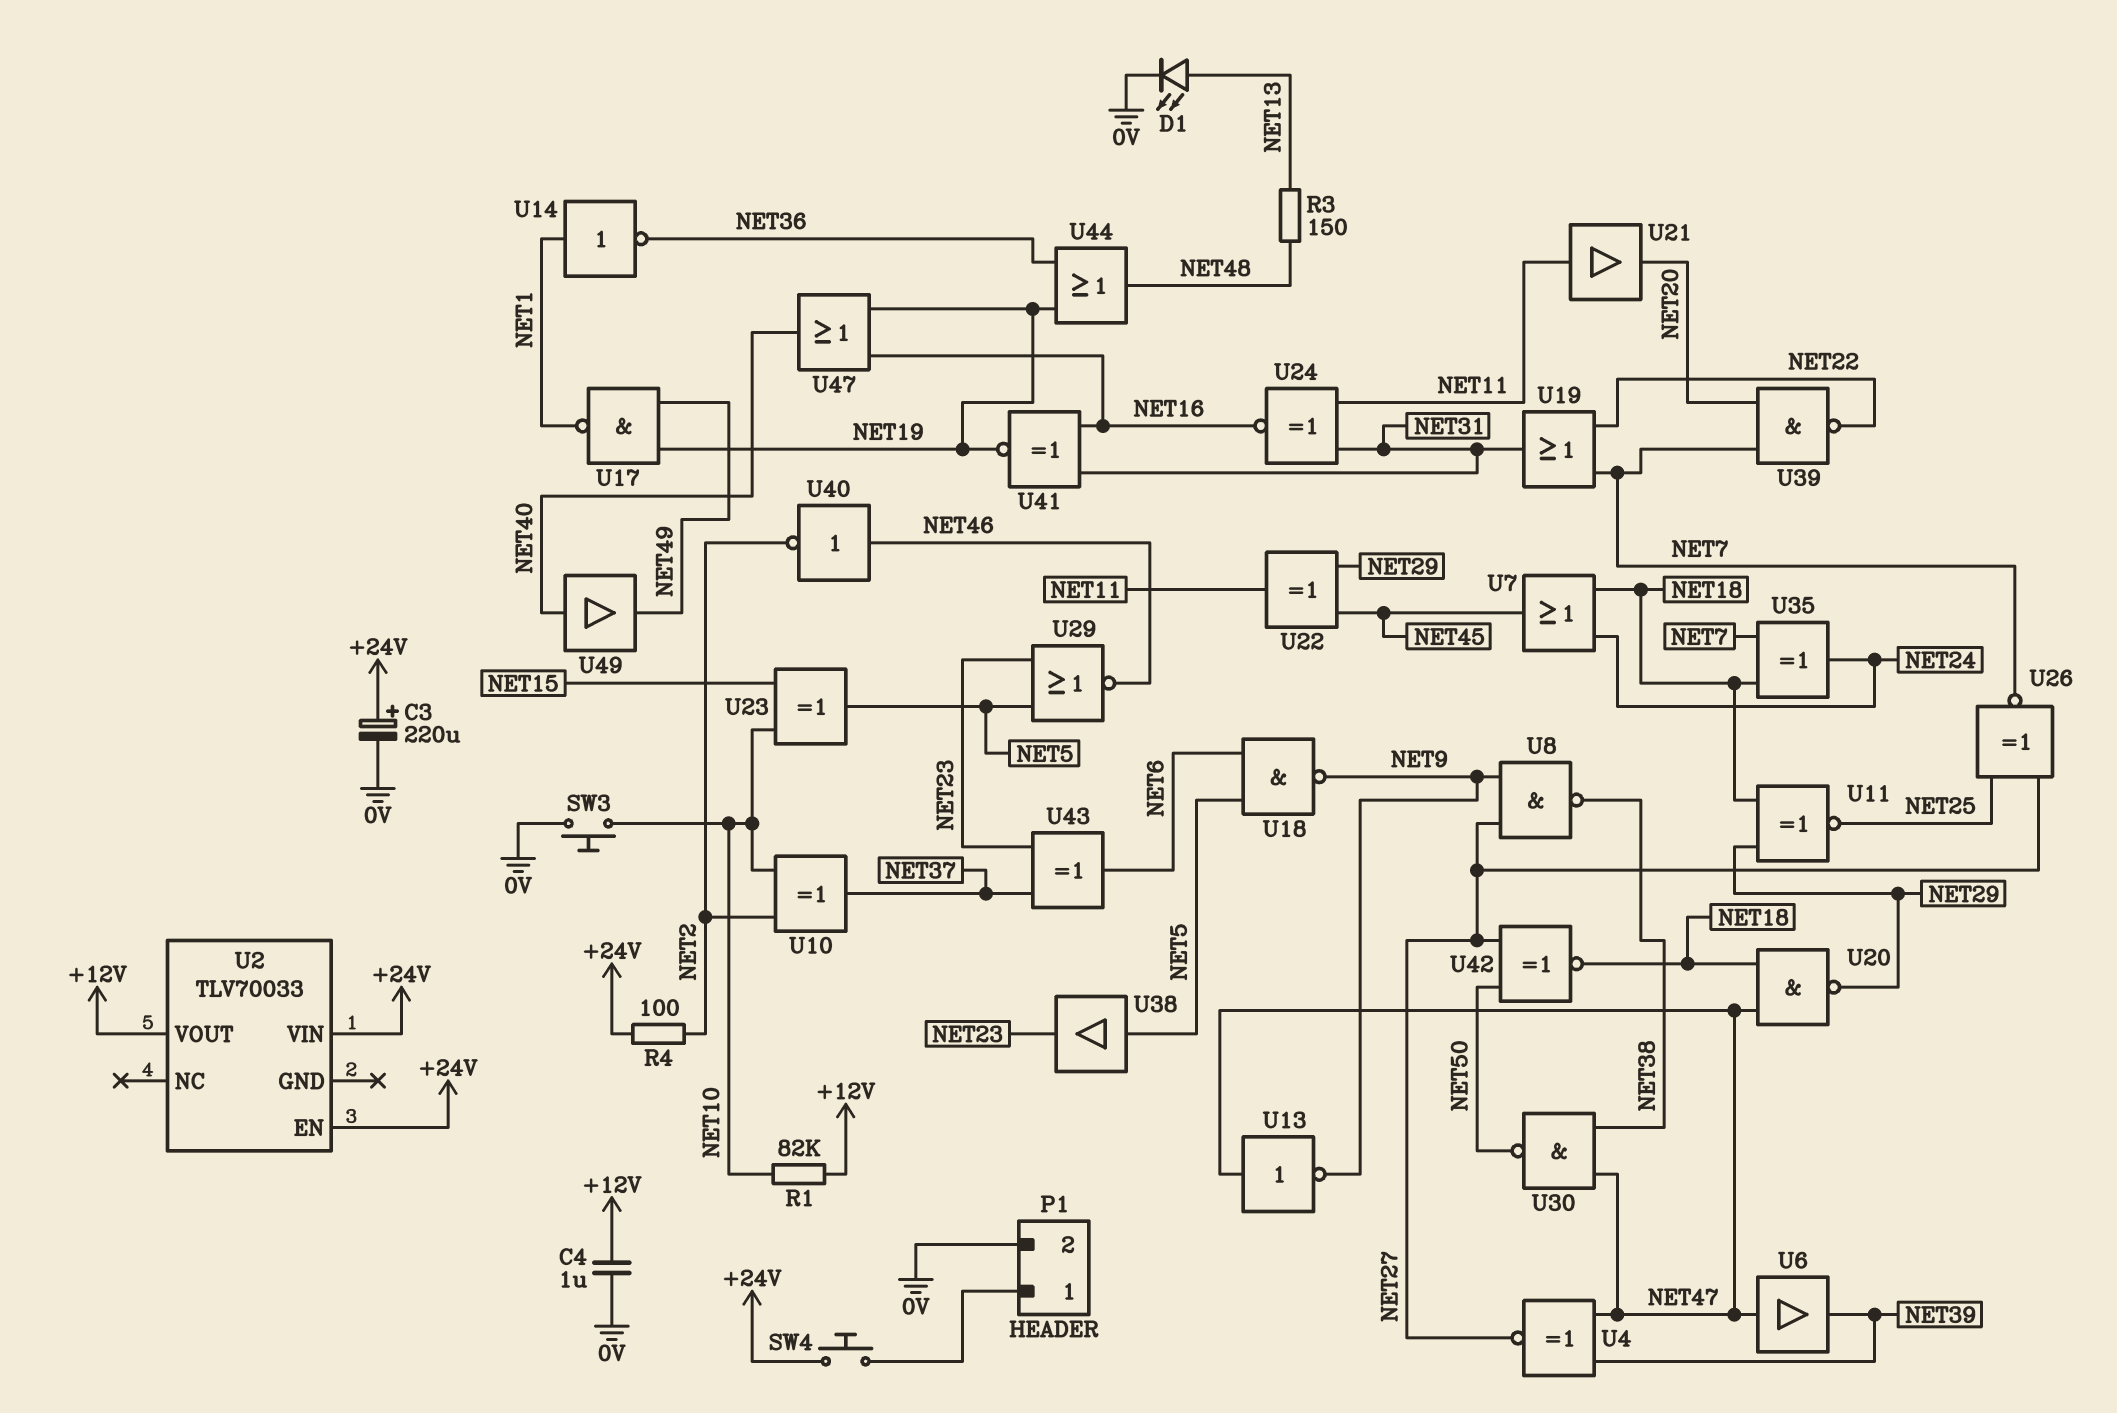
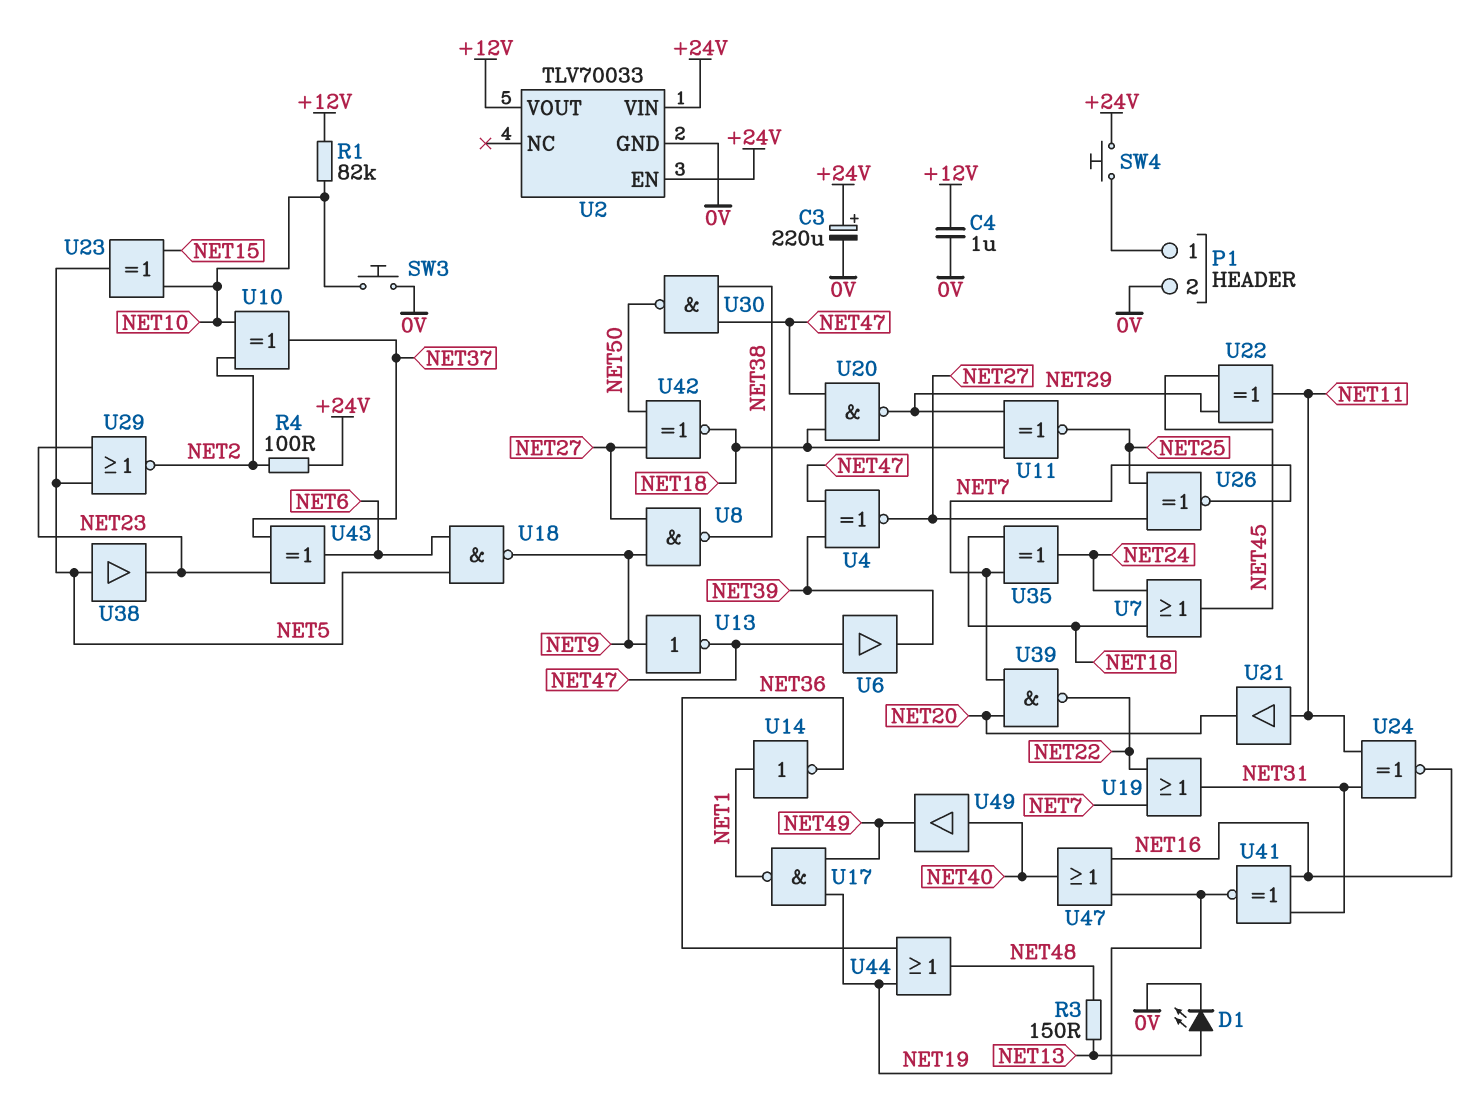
U2 pin GND: none -> 0V
U13: NOT (in NET47, out NET9) -> NOT (in NET9, out NET47)
U29: NOR (in NET5, in NET23, out NET46) -> NOR (in NET5, in NET23, out NET2)
U40: NOT (in NET46, out NET2) -> none

